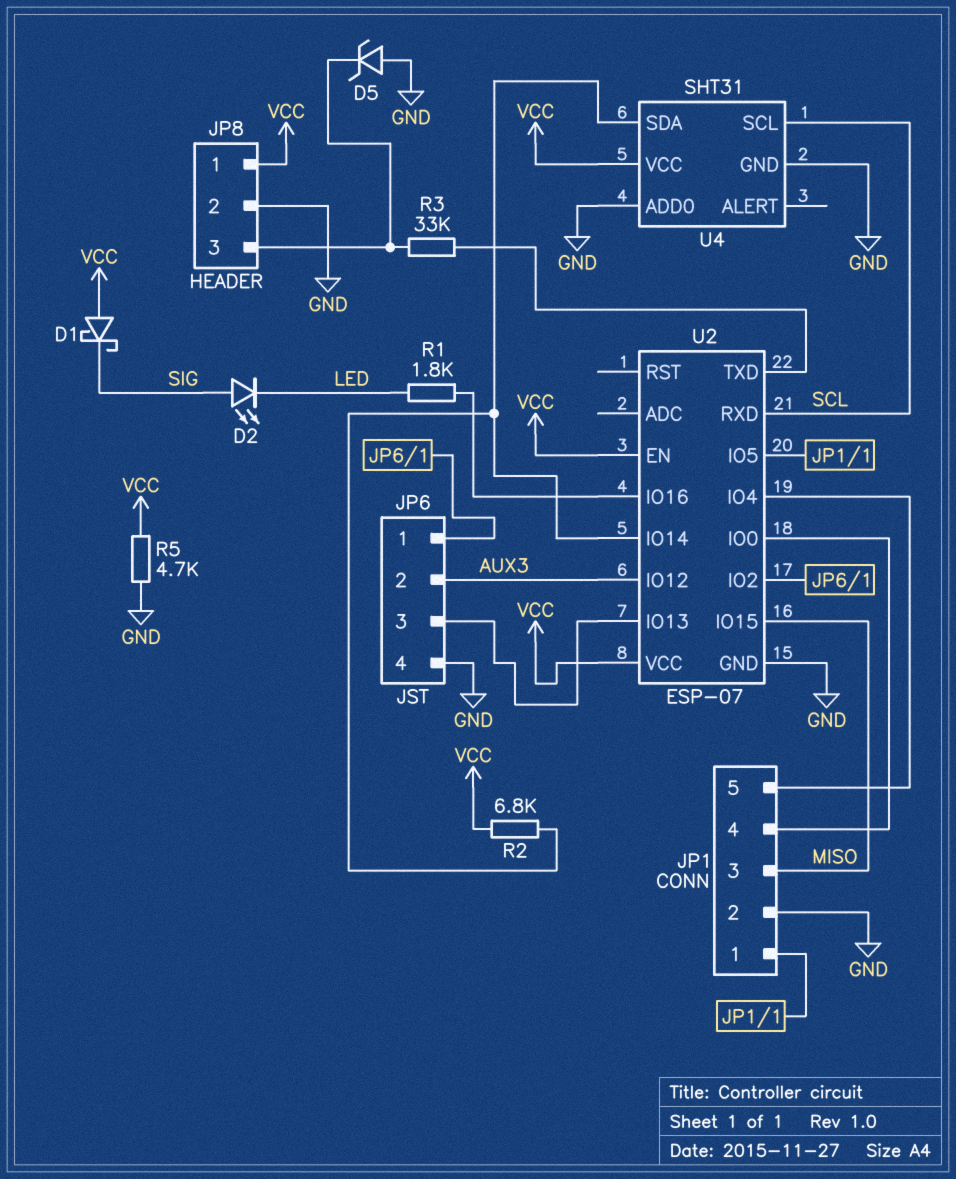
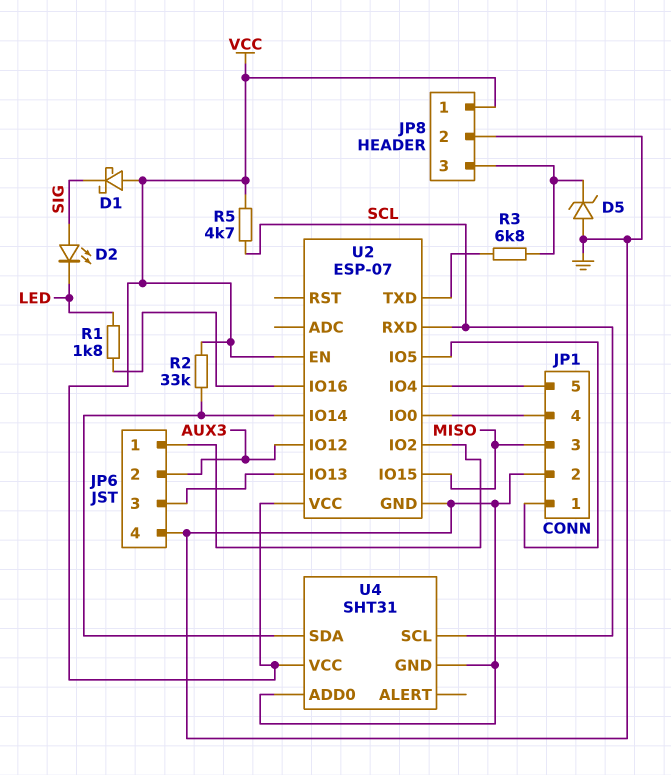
R2: 6.8k (U2/IO14, VCC) -> 33k (U2/IO14, VCC)
R3: 33k (JP8/3, U2/TXD) -> 6.8k (JP8/3, U2/TXD)
R5: 4.7k (GND, VCC) -> 4.7k (SCL, VCC)

